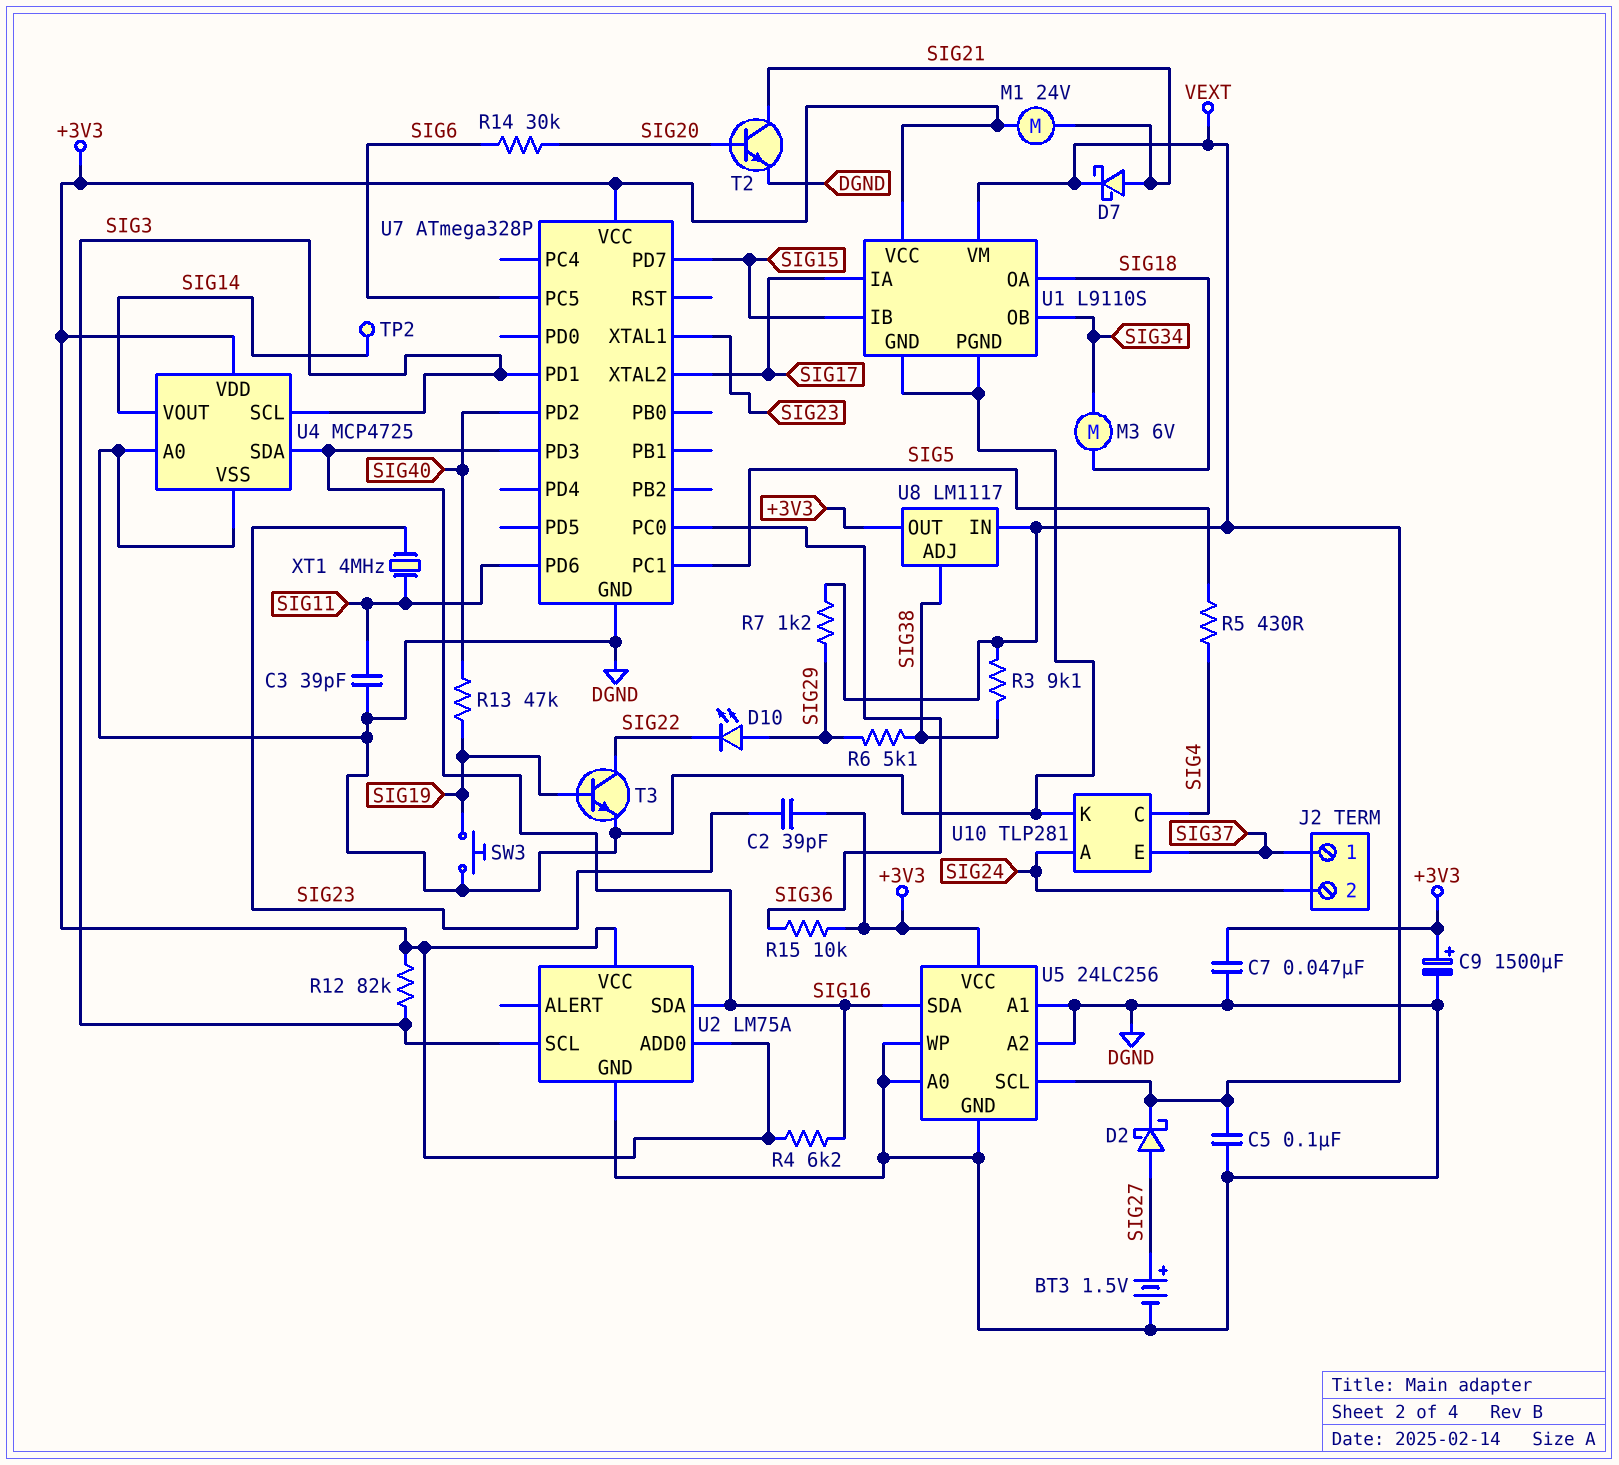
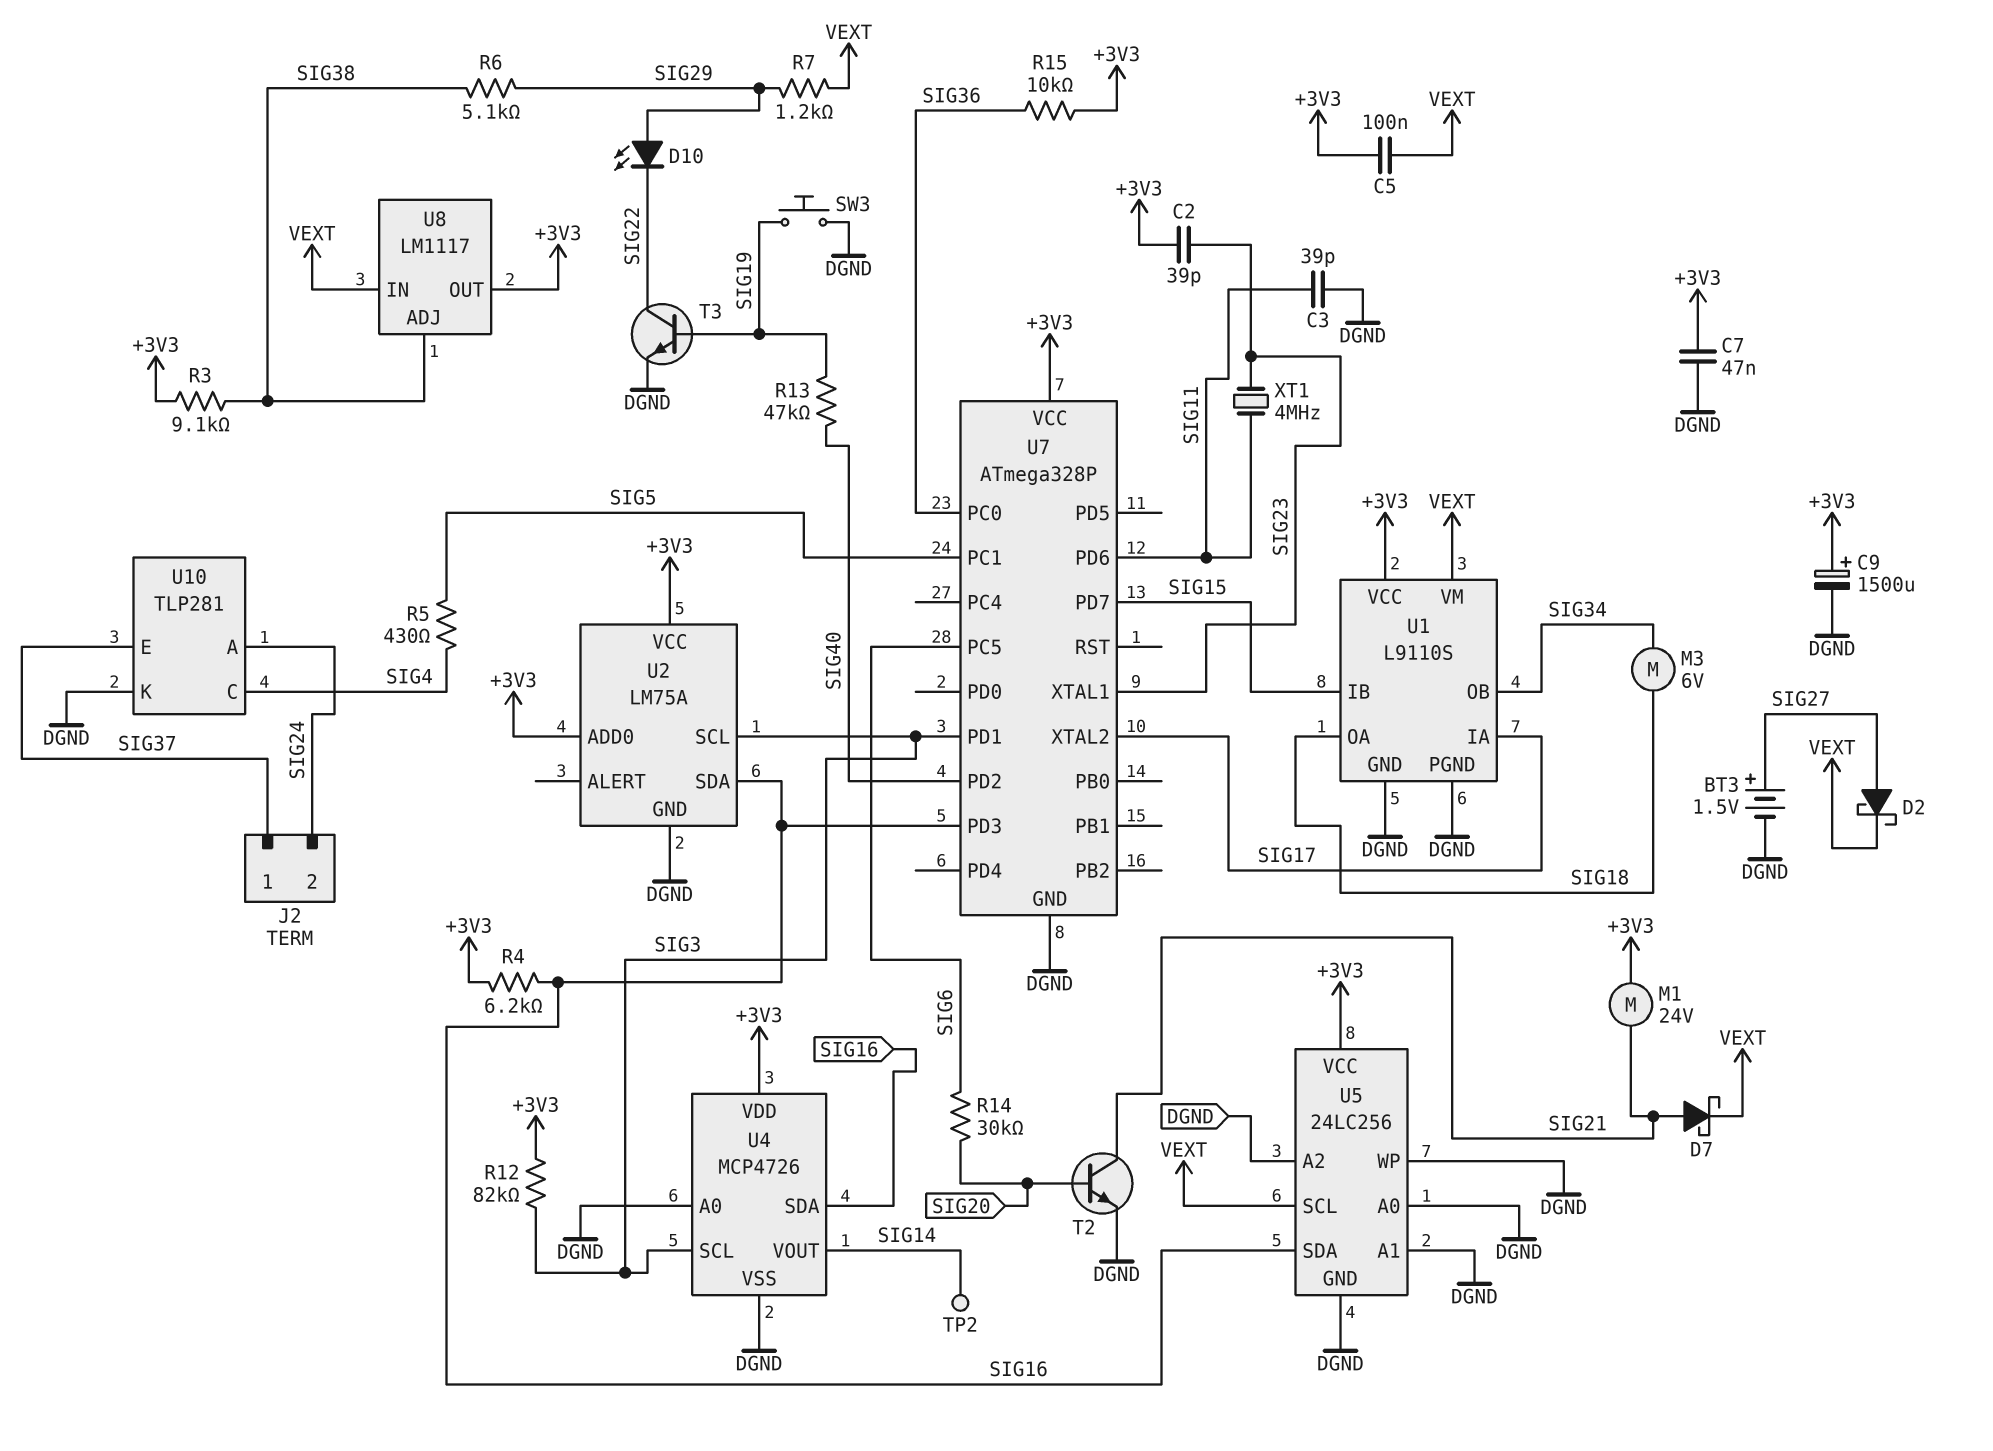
C5: 100nF (DGND, VEXT) -> 100nF (+3V3, VEXT)
R3: 9.1k (SIG38, VEXT) -> 9.1k (+3V3, SIG38)
U4: MCP4725 -> MCP4726

